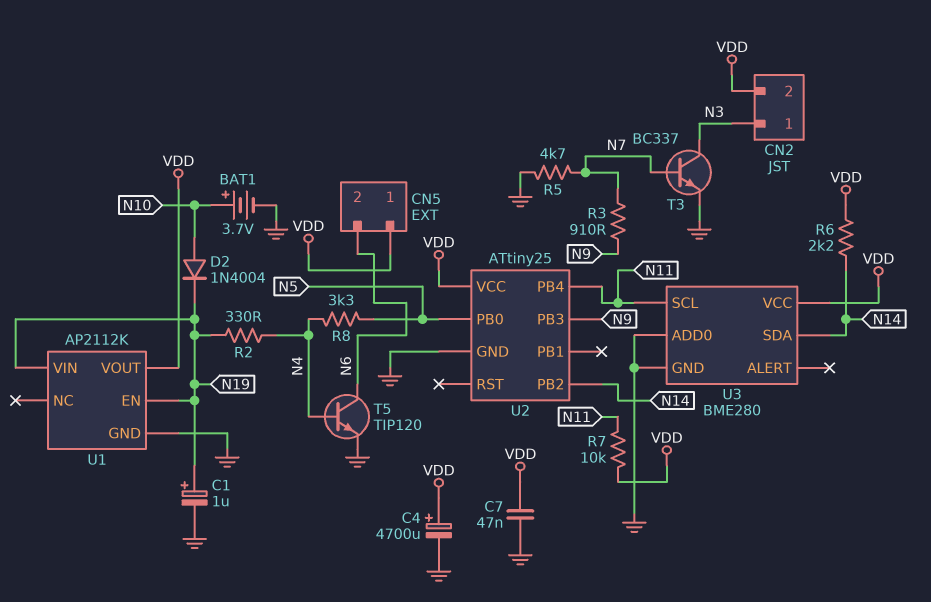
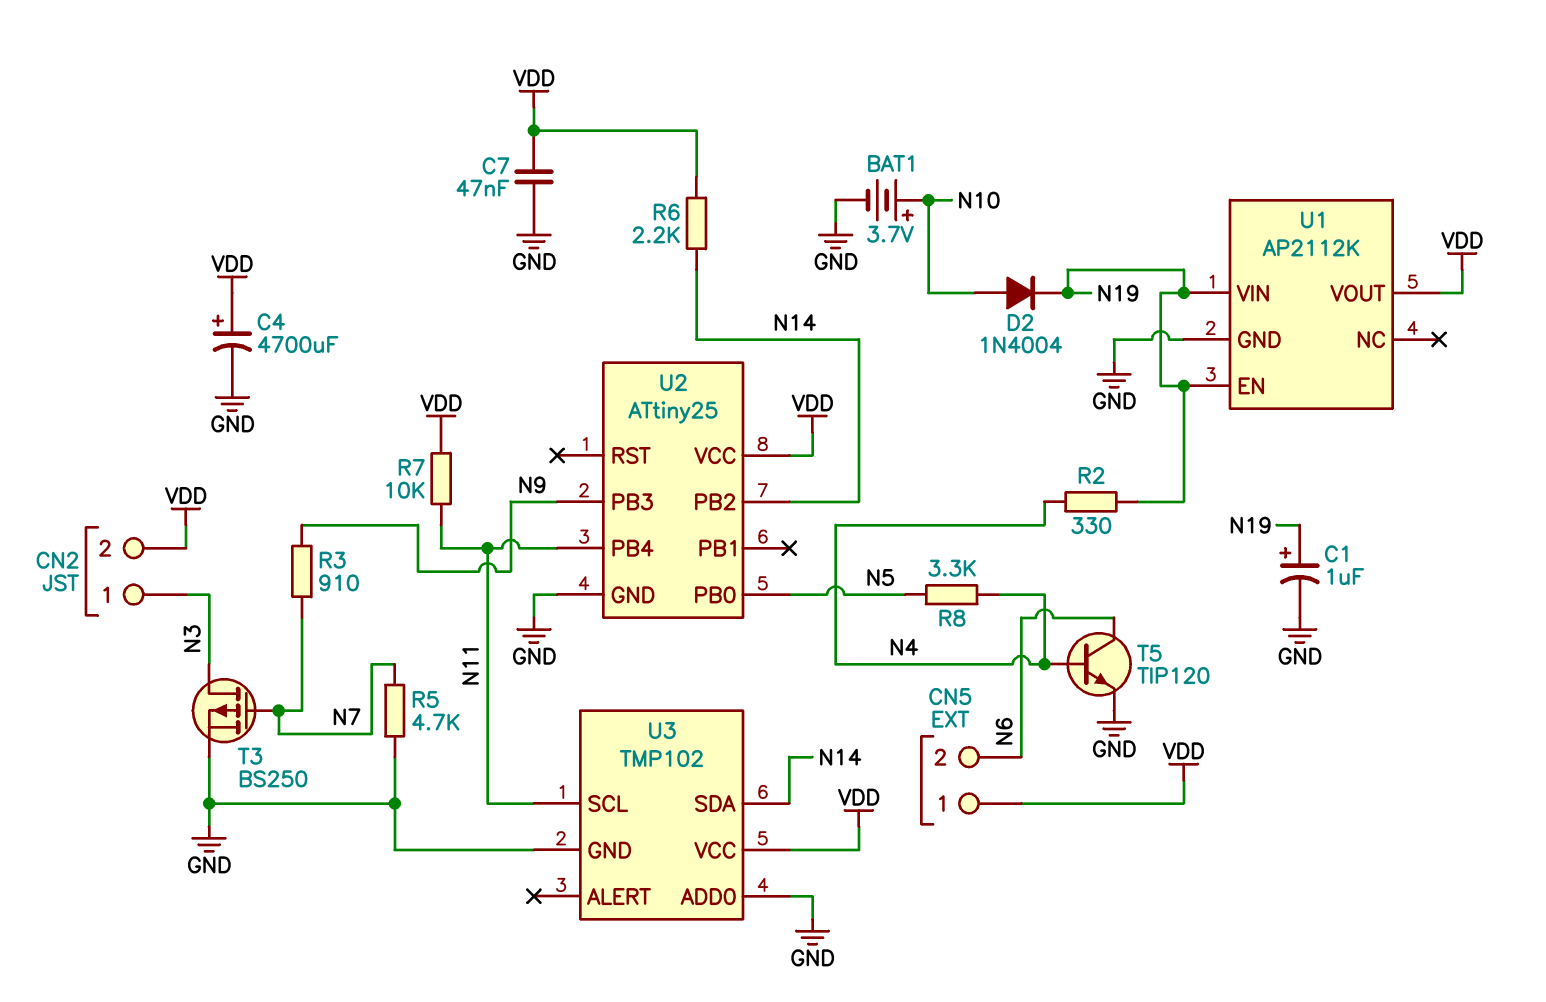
T3: NPN BC337 (B N7, C N3, E GND) -> PMOS BS250 (G N7, D N3, S GND)
U3: BME280 -> TMP102

